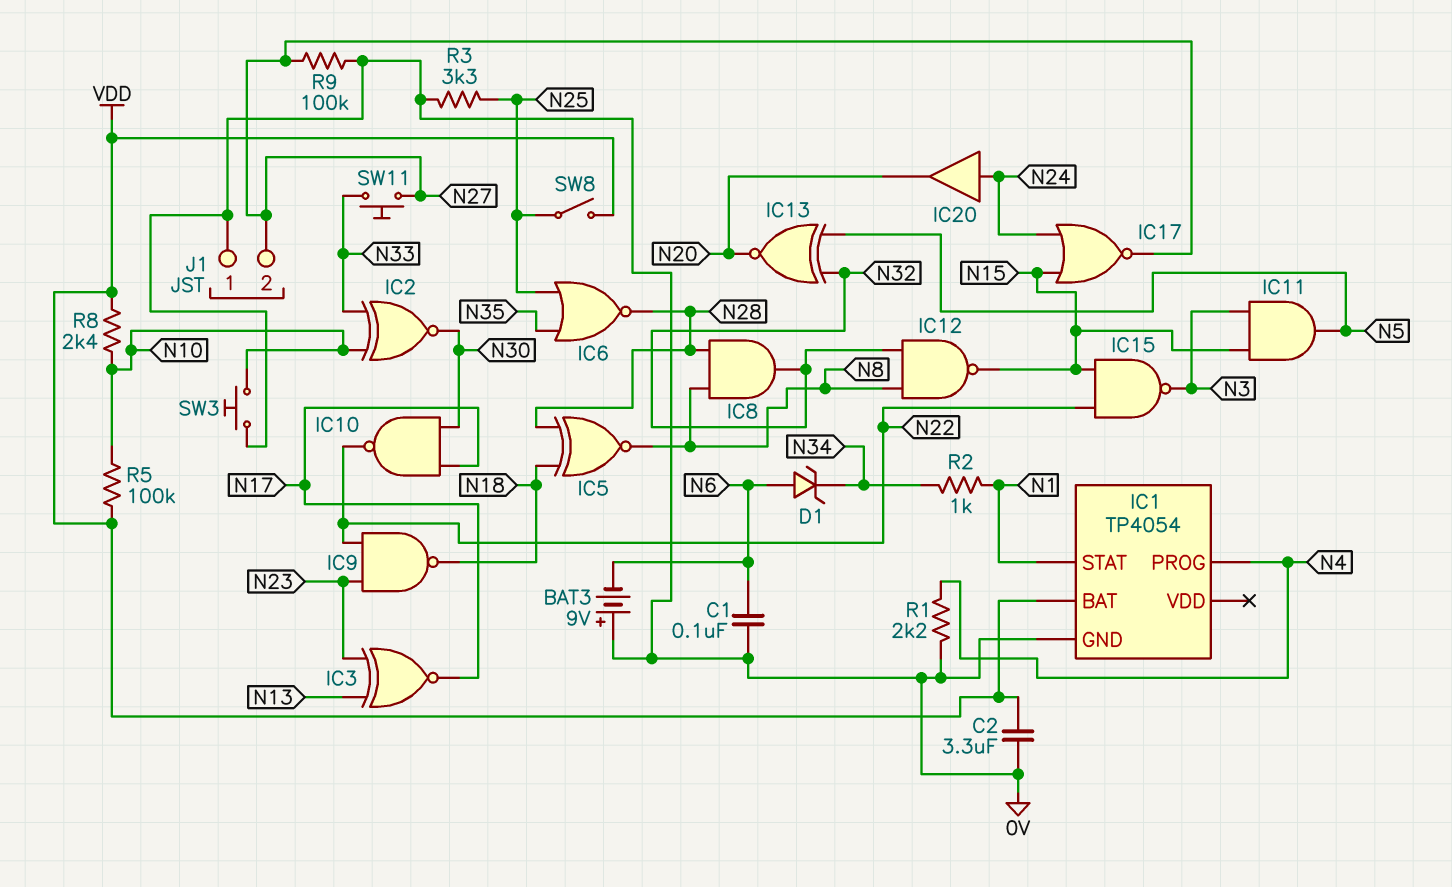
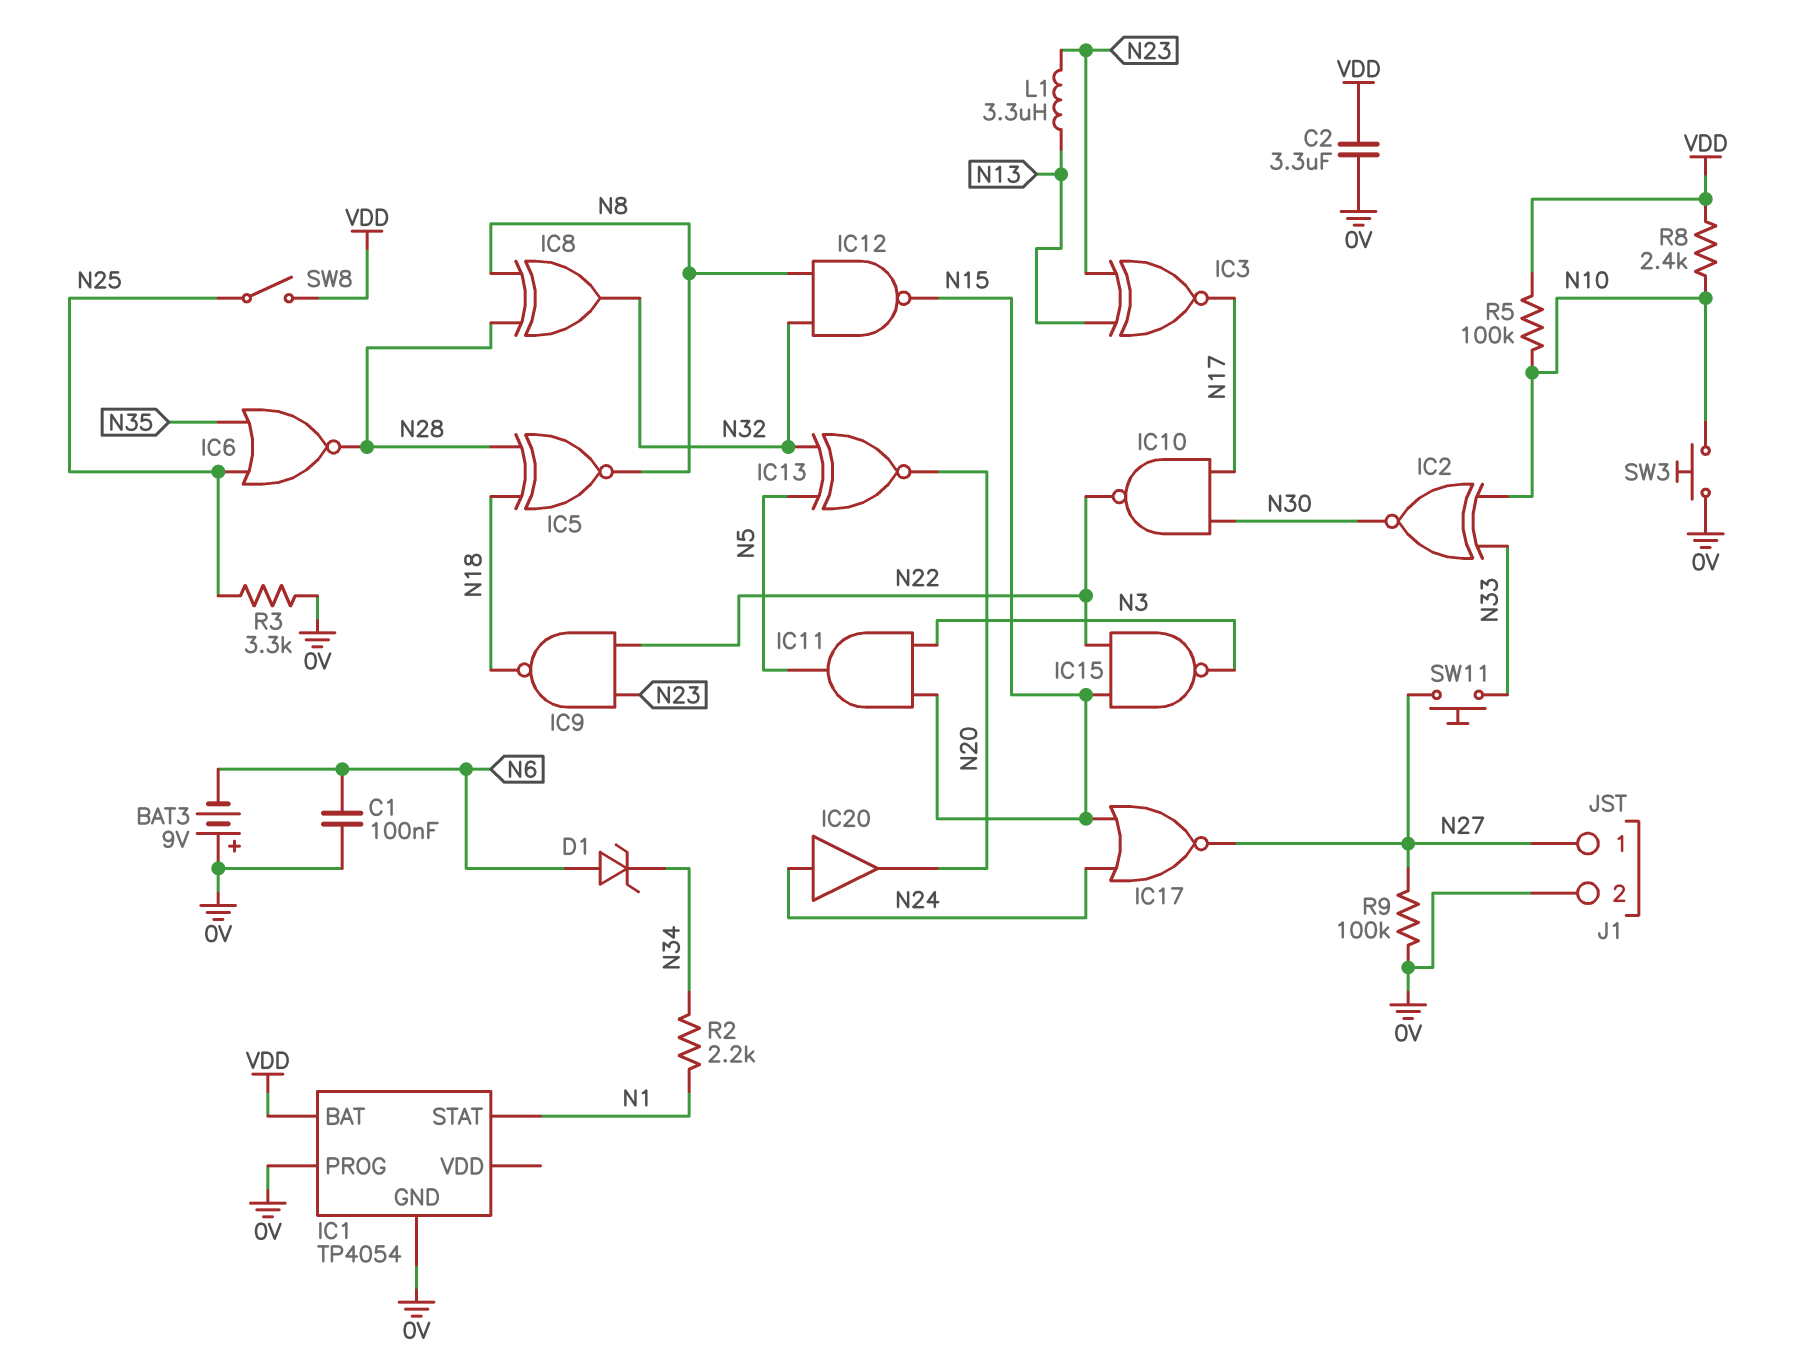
IC1 pin PROG: N4 -> 0V
IC8: AND (in N8, in N28, out N32) -> XOR (in N8, in N28, out N32)
J1 pin 1: 0V -> N27
J1 pin 2: N27 -> 0V
L1: none -> 3.3uH (N13, N23)
R1: 2.2k (0V, N4) -> none
R2: 1k (N1, N34) -> 2.2k (N1, N34)

